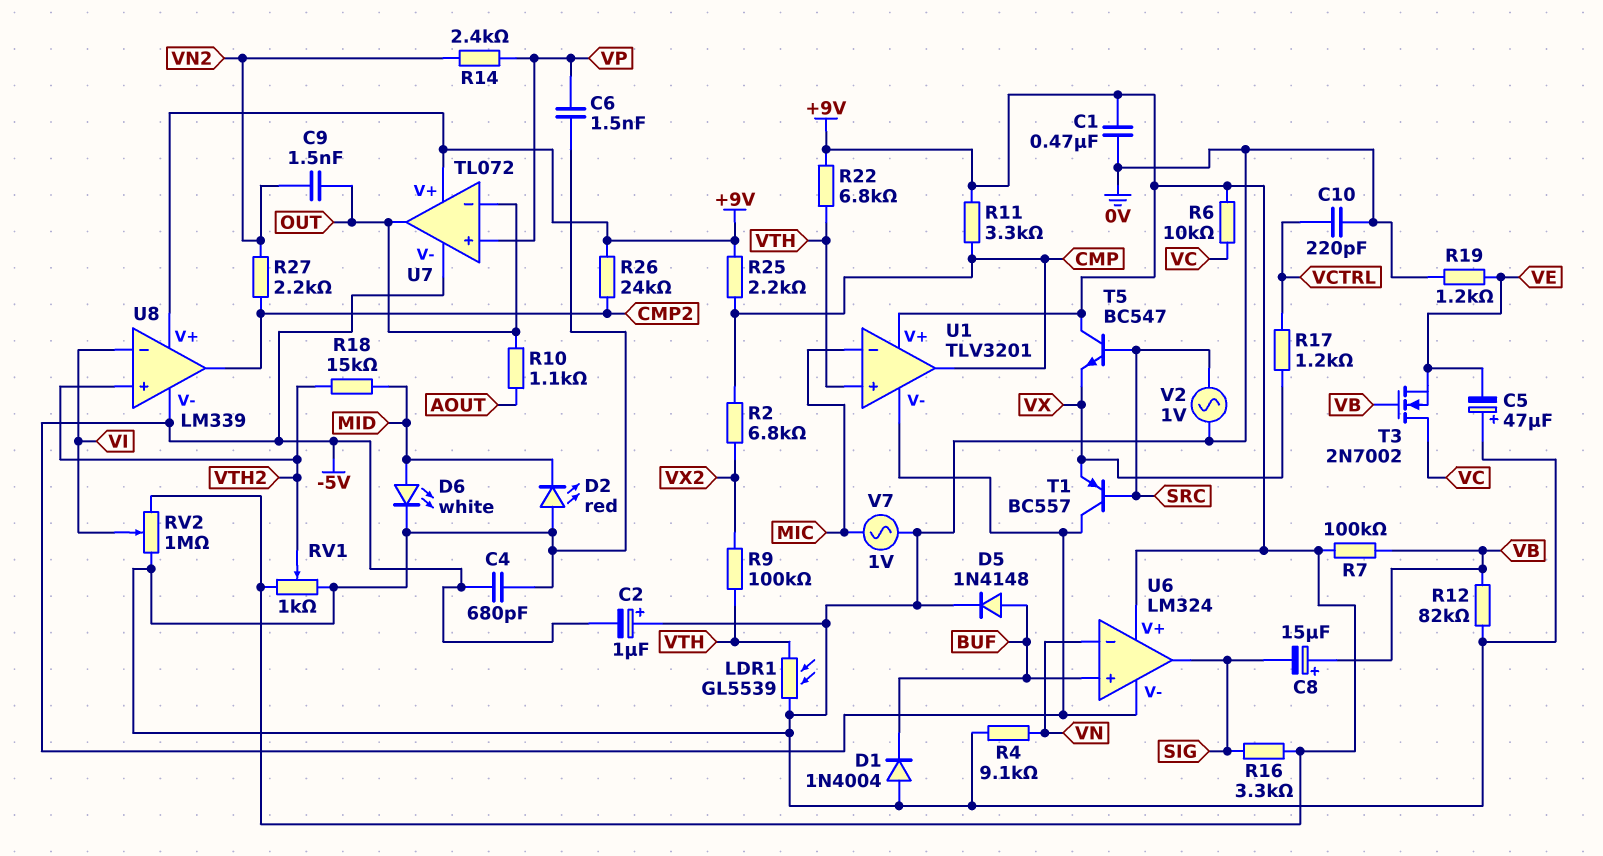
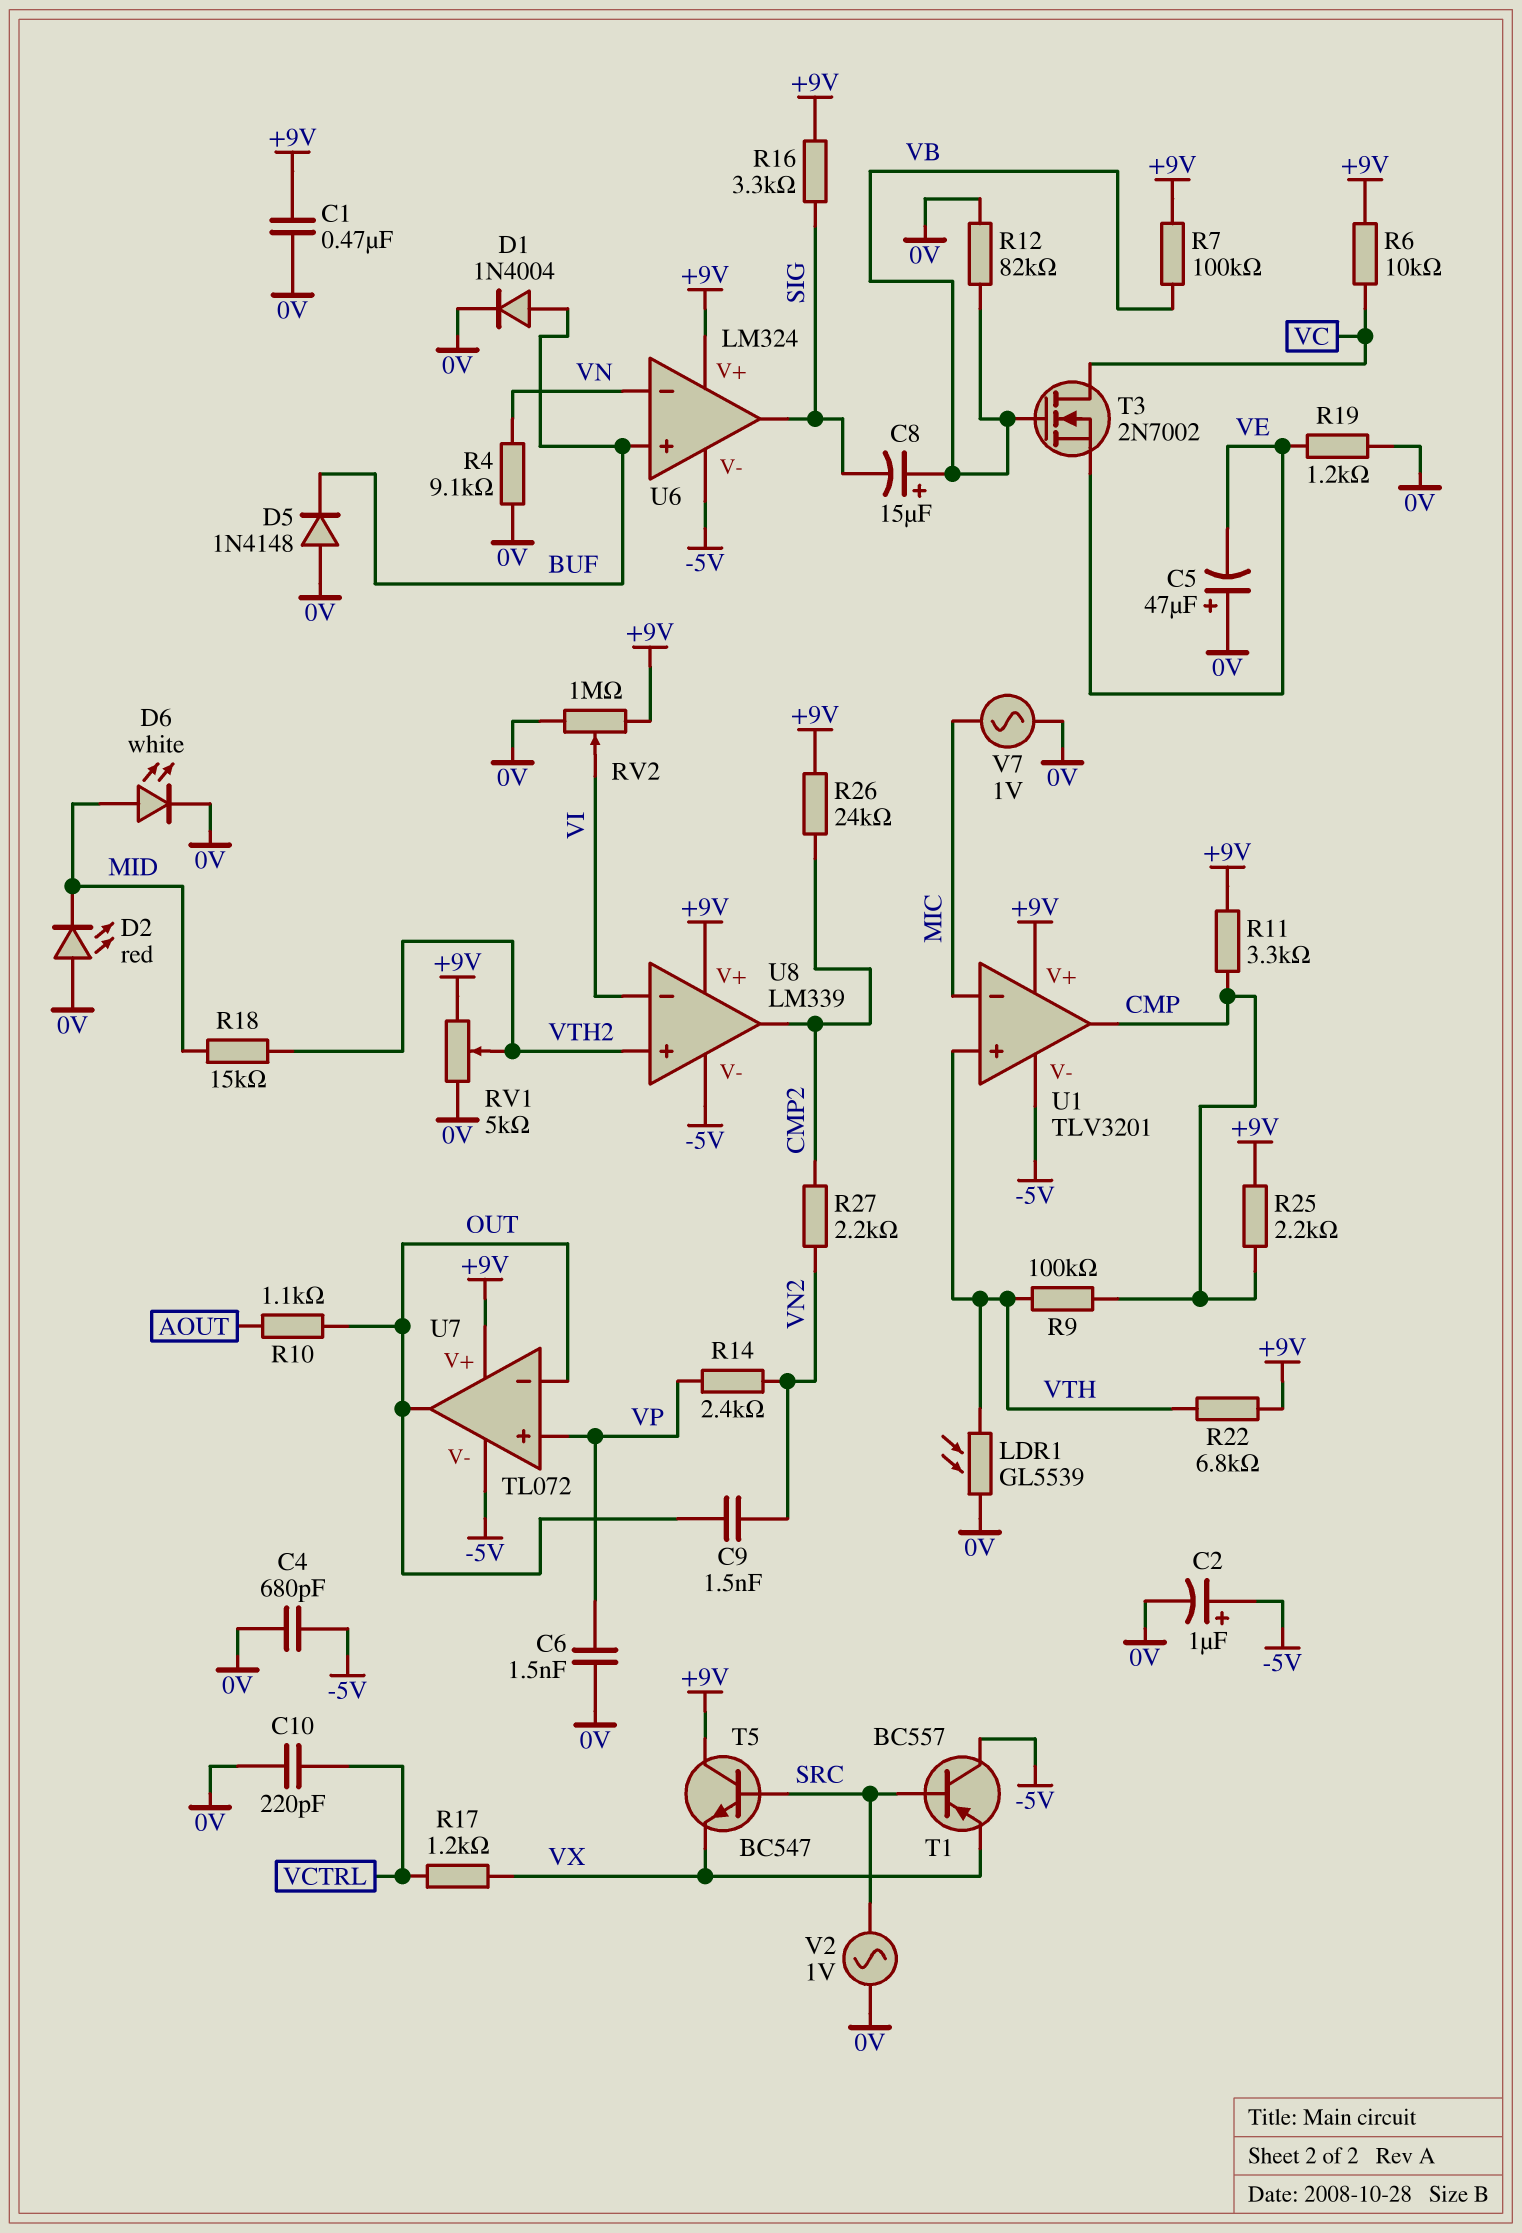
C2: 1uF (plus 0V, minus -5V) -> 1uF (plus -5V, minus 0V)
D1: diode 1N4004 (A 0V, K BUF) -> diode 1N4004 (A BUF, K 0V)
D5: diode 1N4148 (A BUF, K 0V) -> diode 1N4148 (A 0V, K BUF)
R2: 6.8k (CMP, VX2) -> none
R9: 100k (VTH, VX2) -> 100k (CMP, VTH)
RV1: 1k (+9V, 0V, wiper VTH2) -> 5k (+9V, 0V, wiper VTH2)

